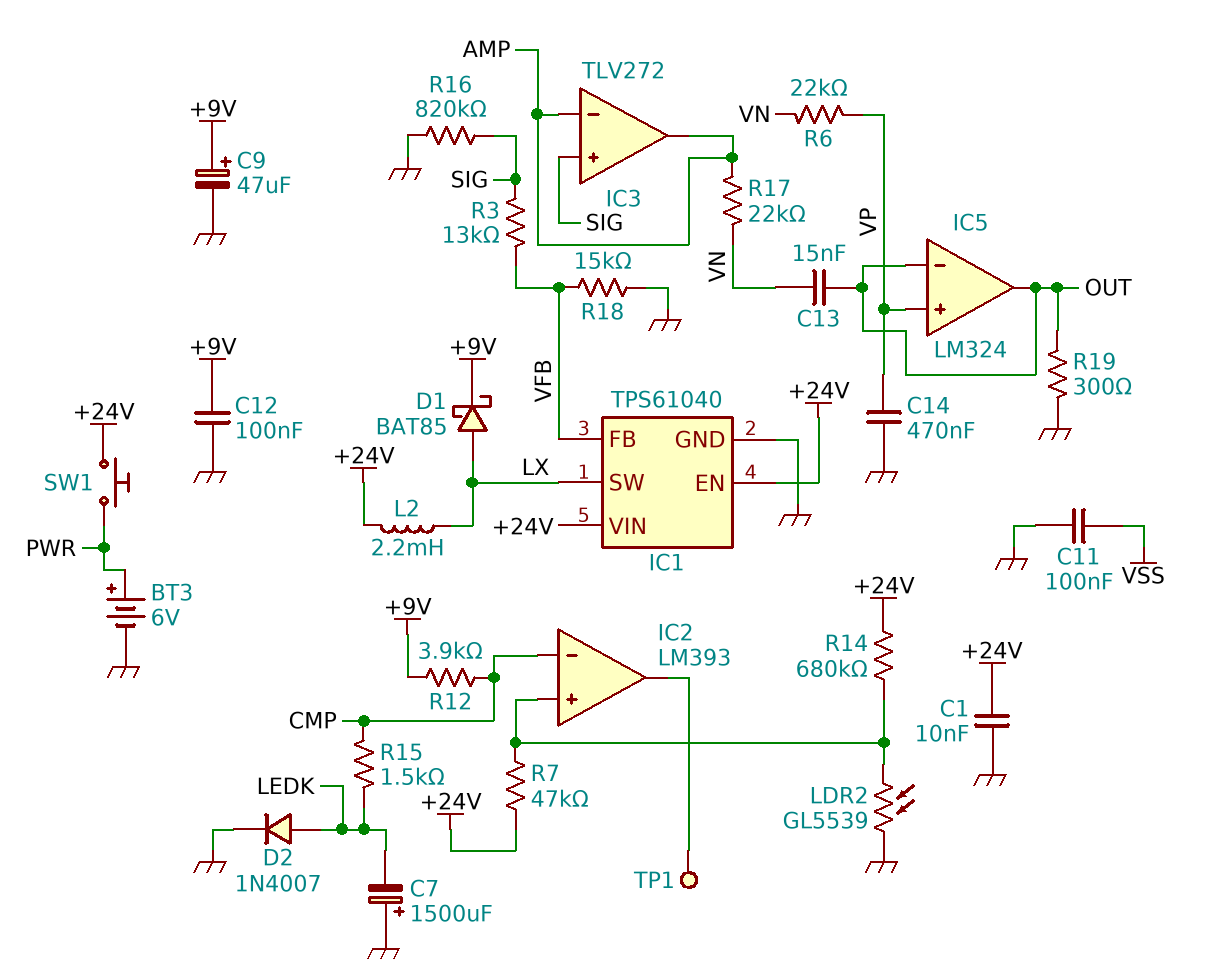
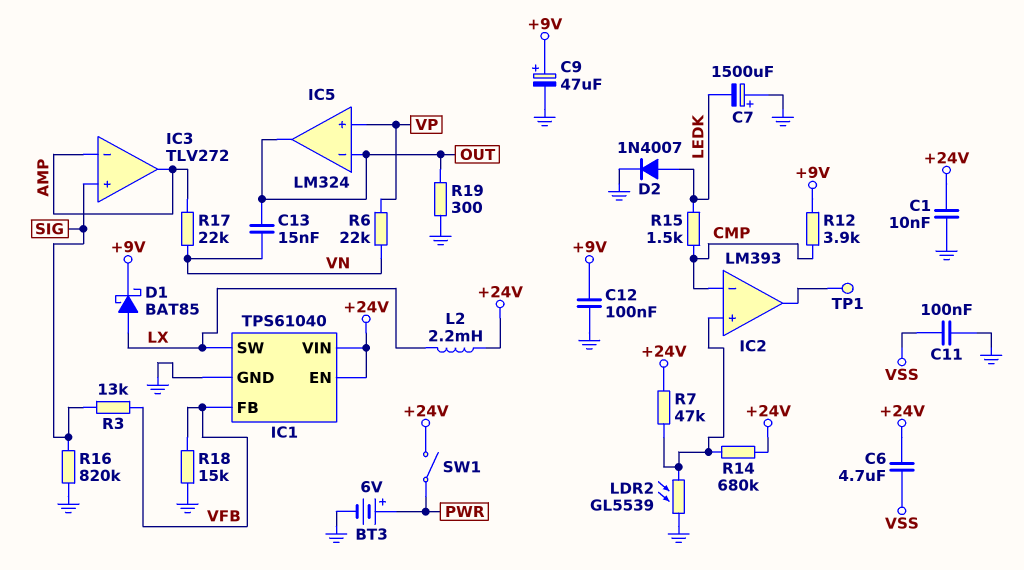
C6: none -> 4.7uF (+24V, VSS)
C14: 470nF (GND, VP) -> none
SW1: button (+24V, PWR) -> switch (+24V, PWR)

